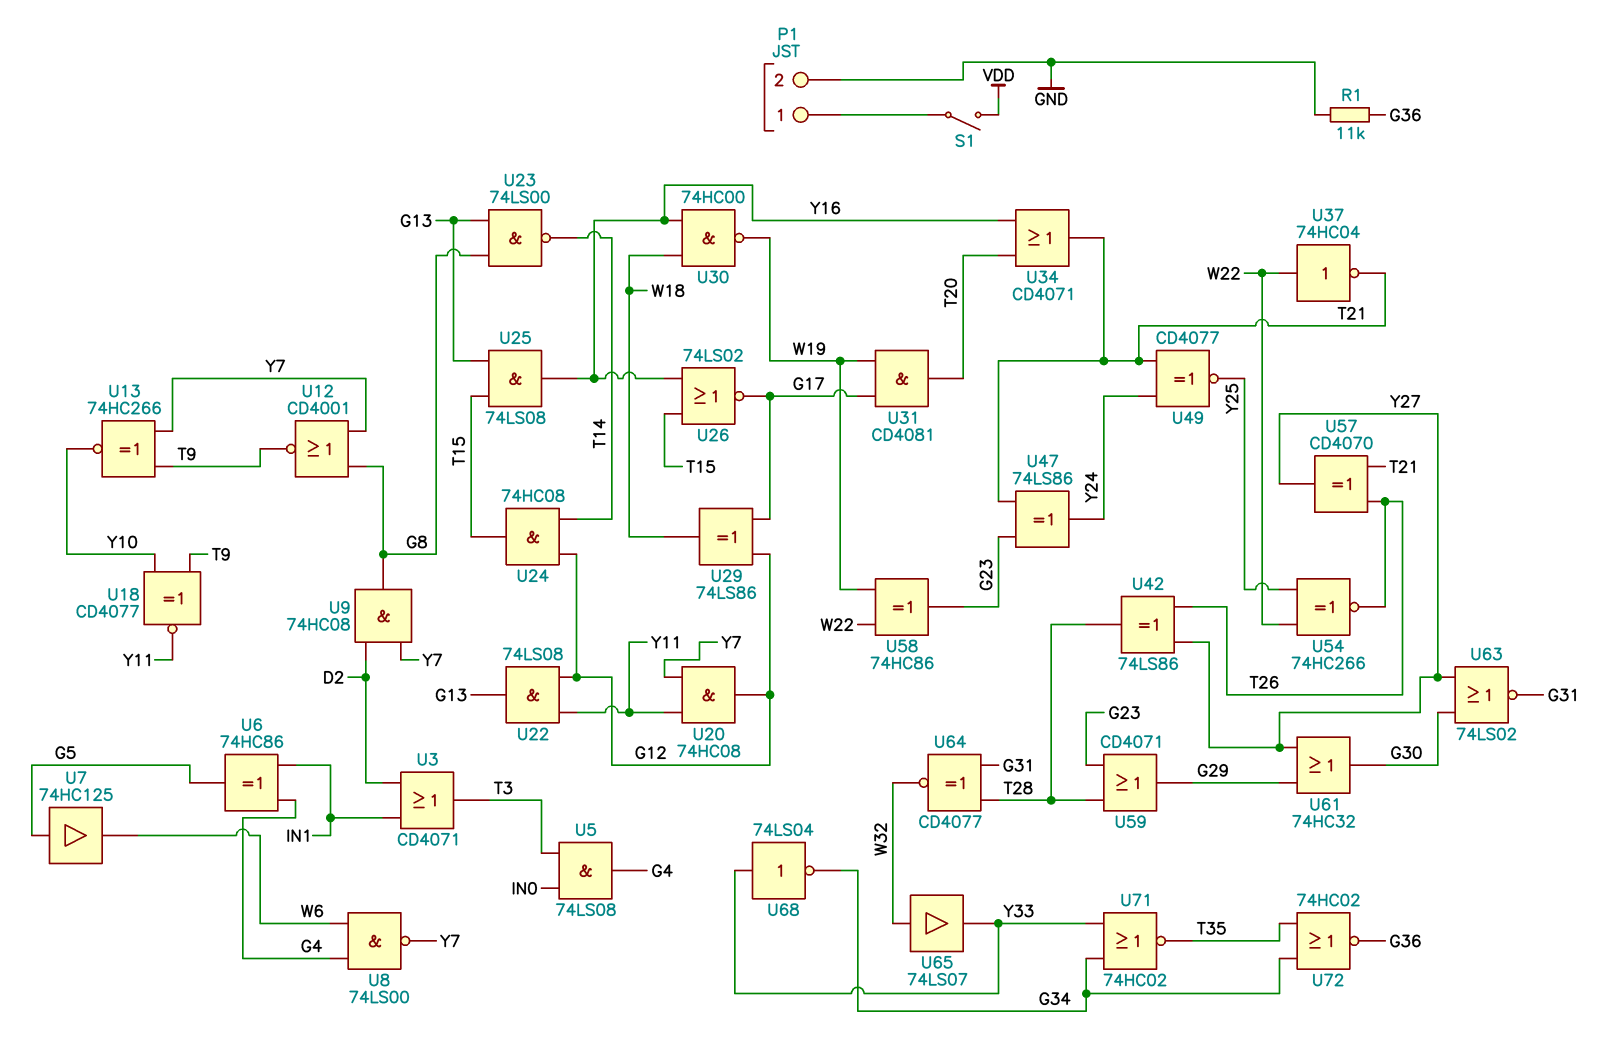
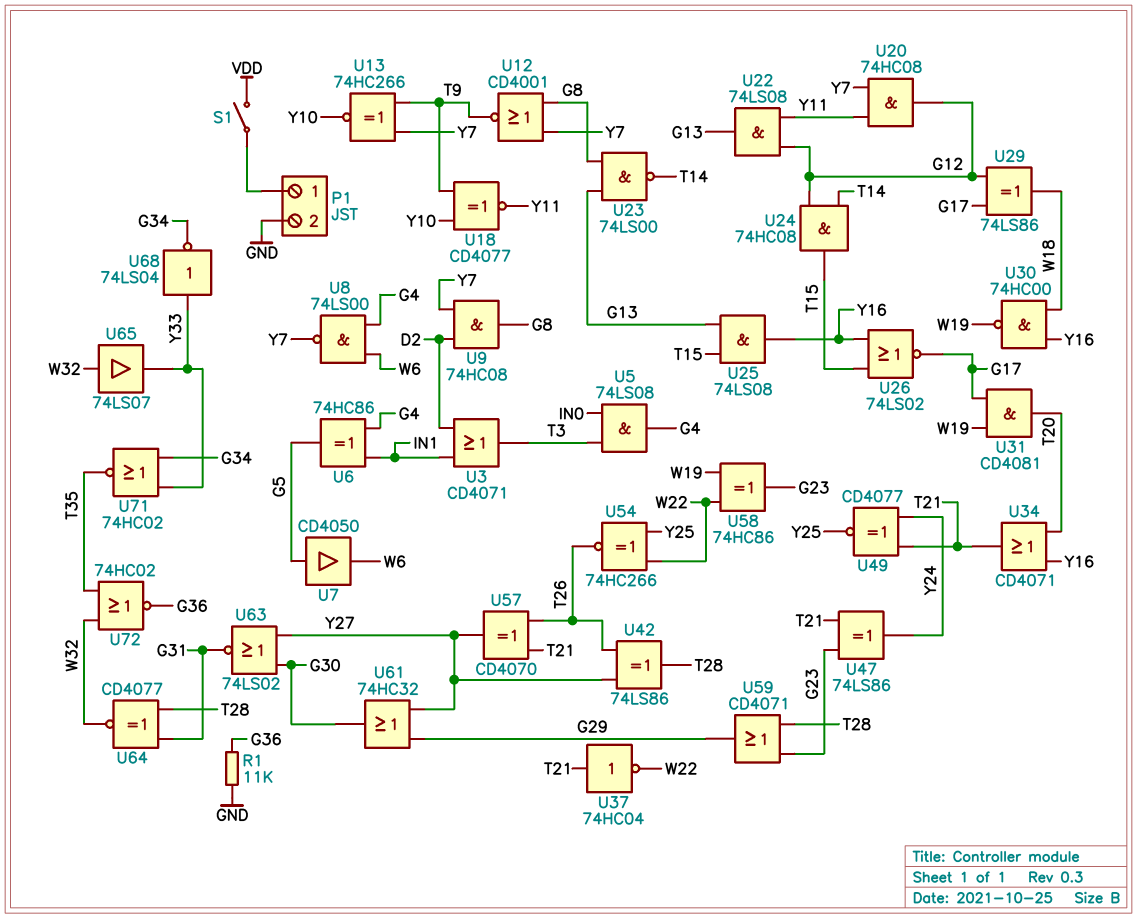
U7: buffer 74HC125 (in G5, out W6) -> buffer CD4050 (in G5, out W6)
U37: NOT 74HC04 (in W22, out T21) -> NOT 74HC04 (in T21, out W22)
U72: NOR 74HC02 (in G34, in T35, out G36) -> NOR 74HC02 (in T35, in W32, out G36)

